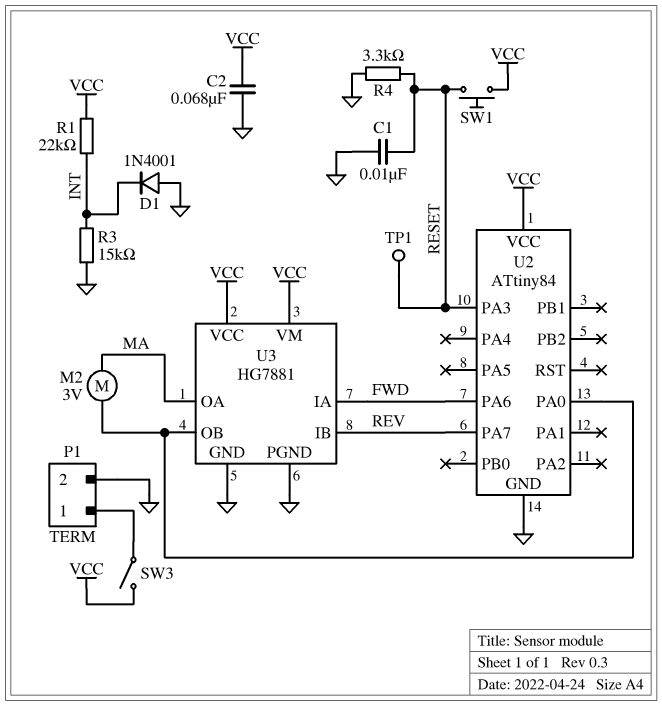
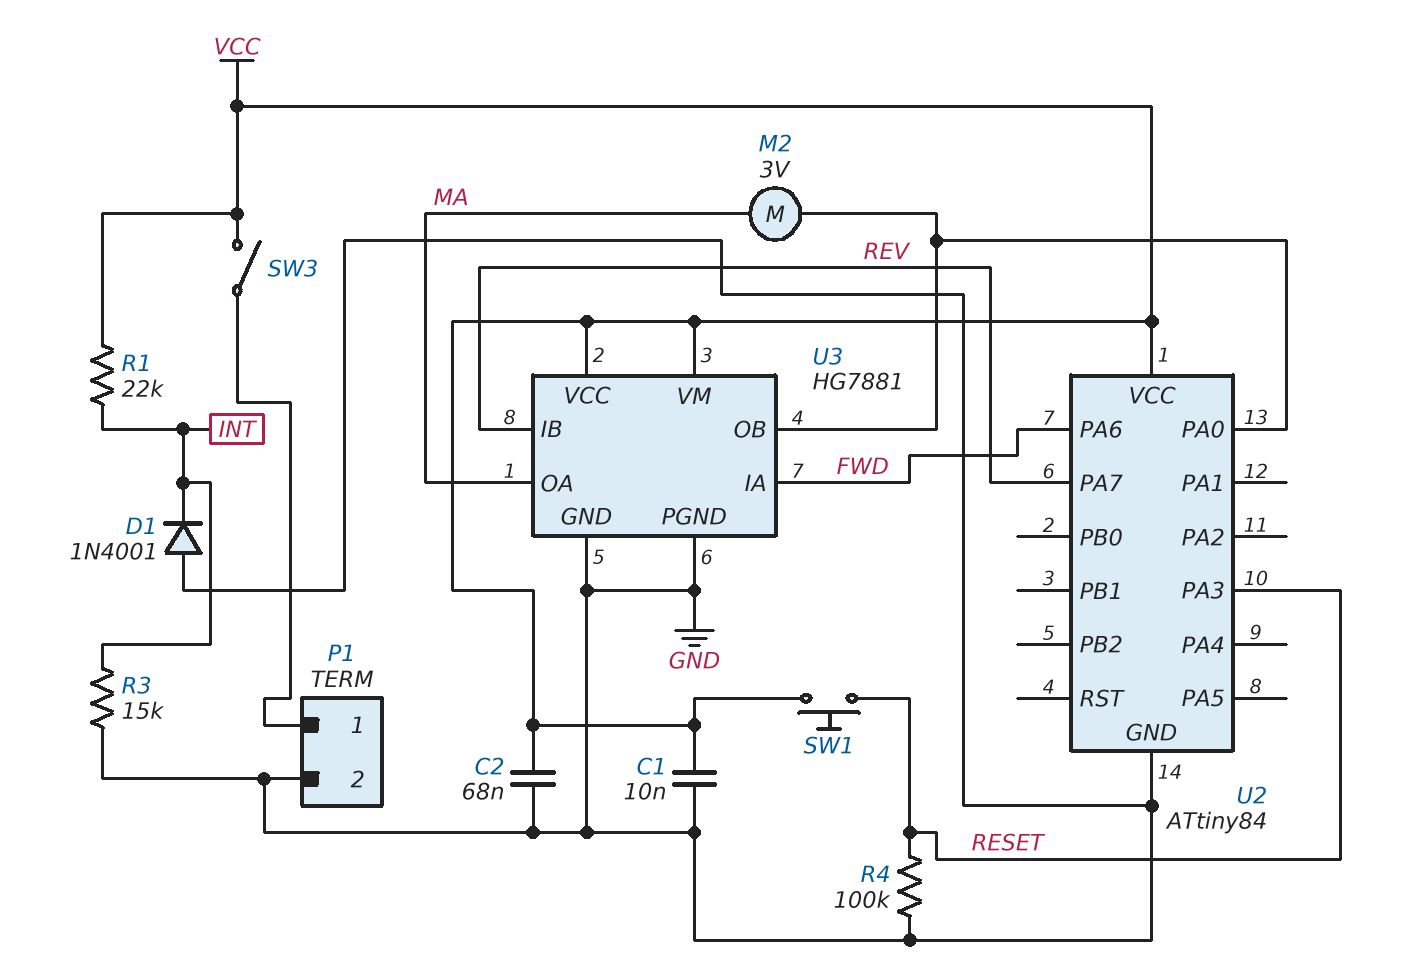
C1: 10nF (GND, RESET) -> 10nF (GND, VCC)
R4: 3.3k (GND, RESET) -> 100k (GND, RESET)
TP1: test point (RESET) -> none

